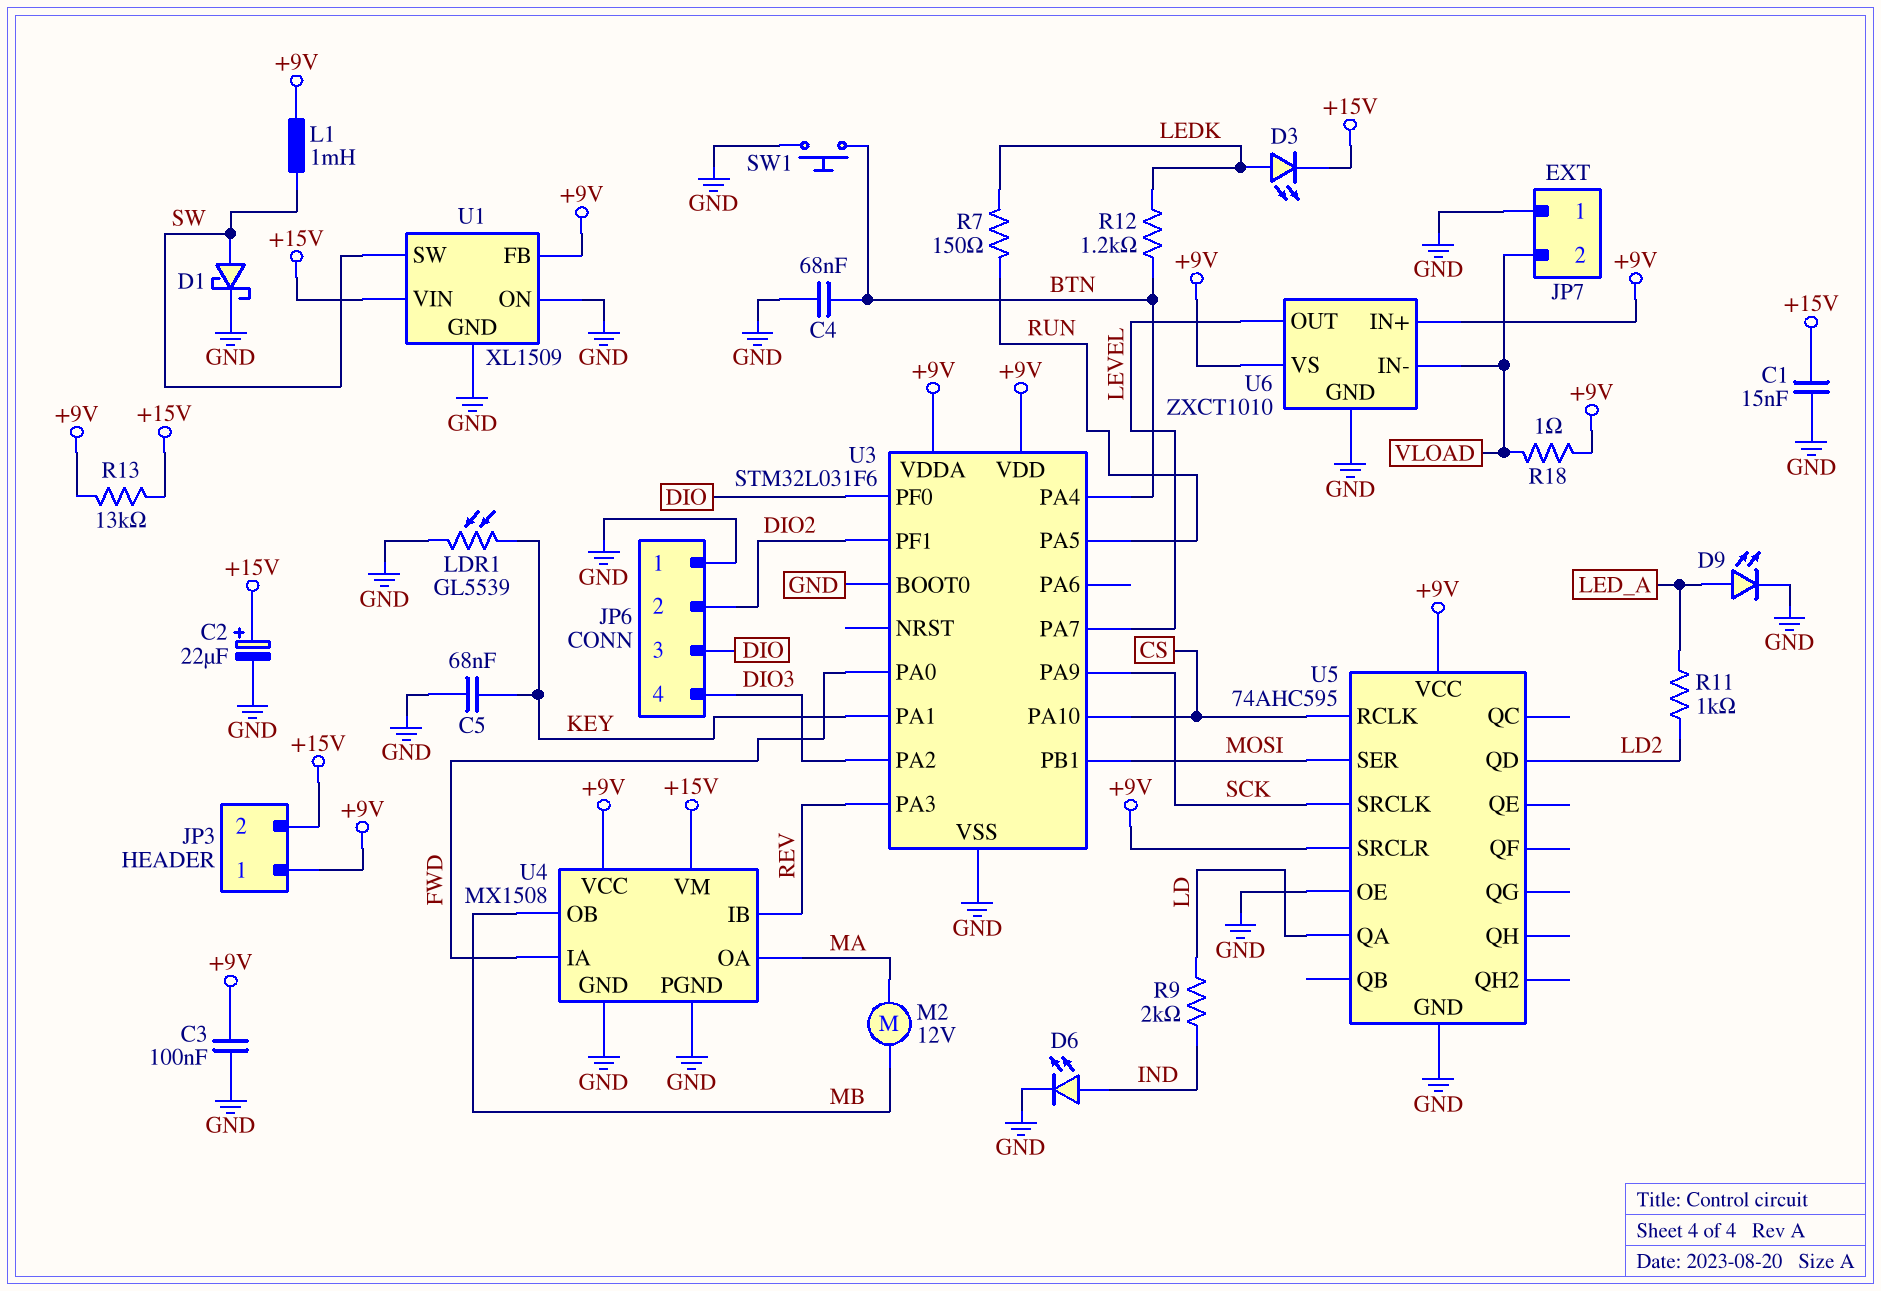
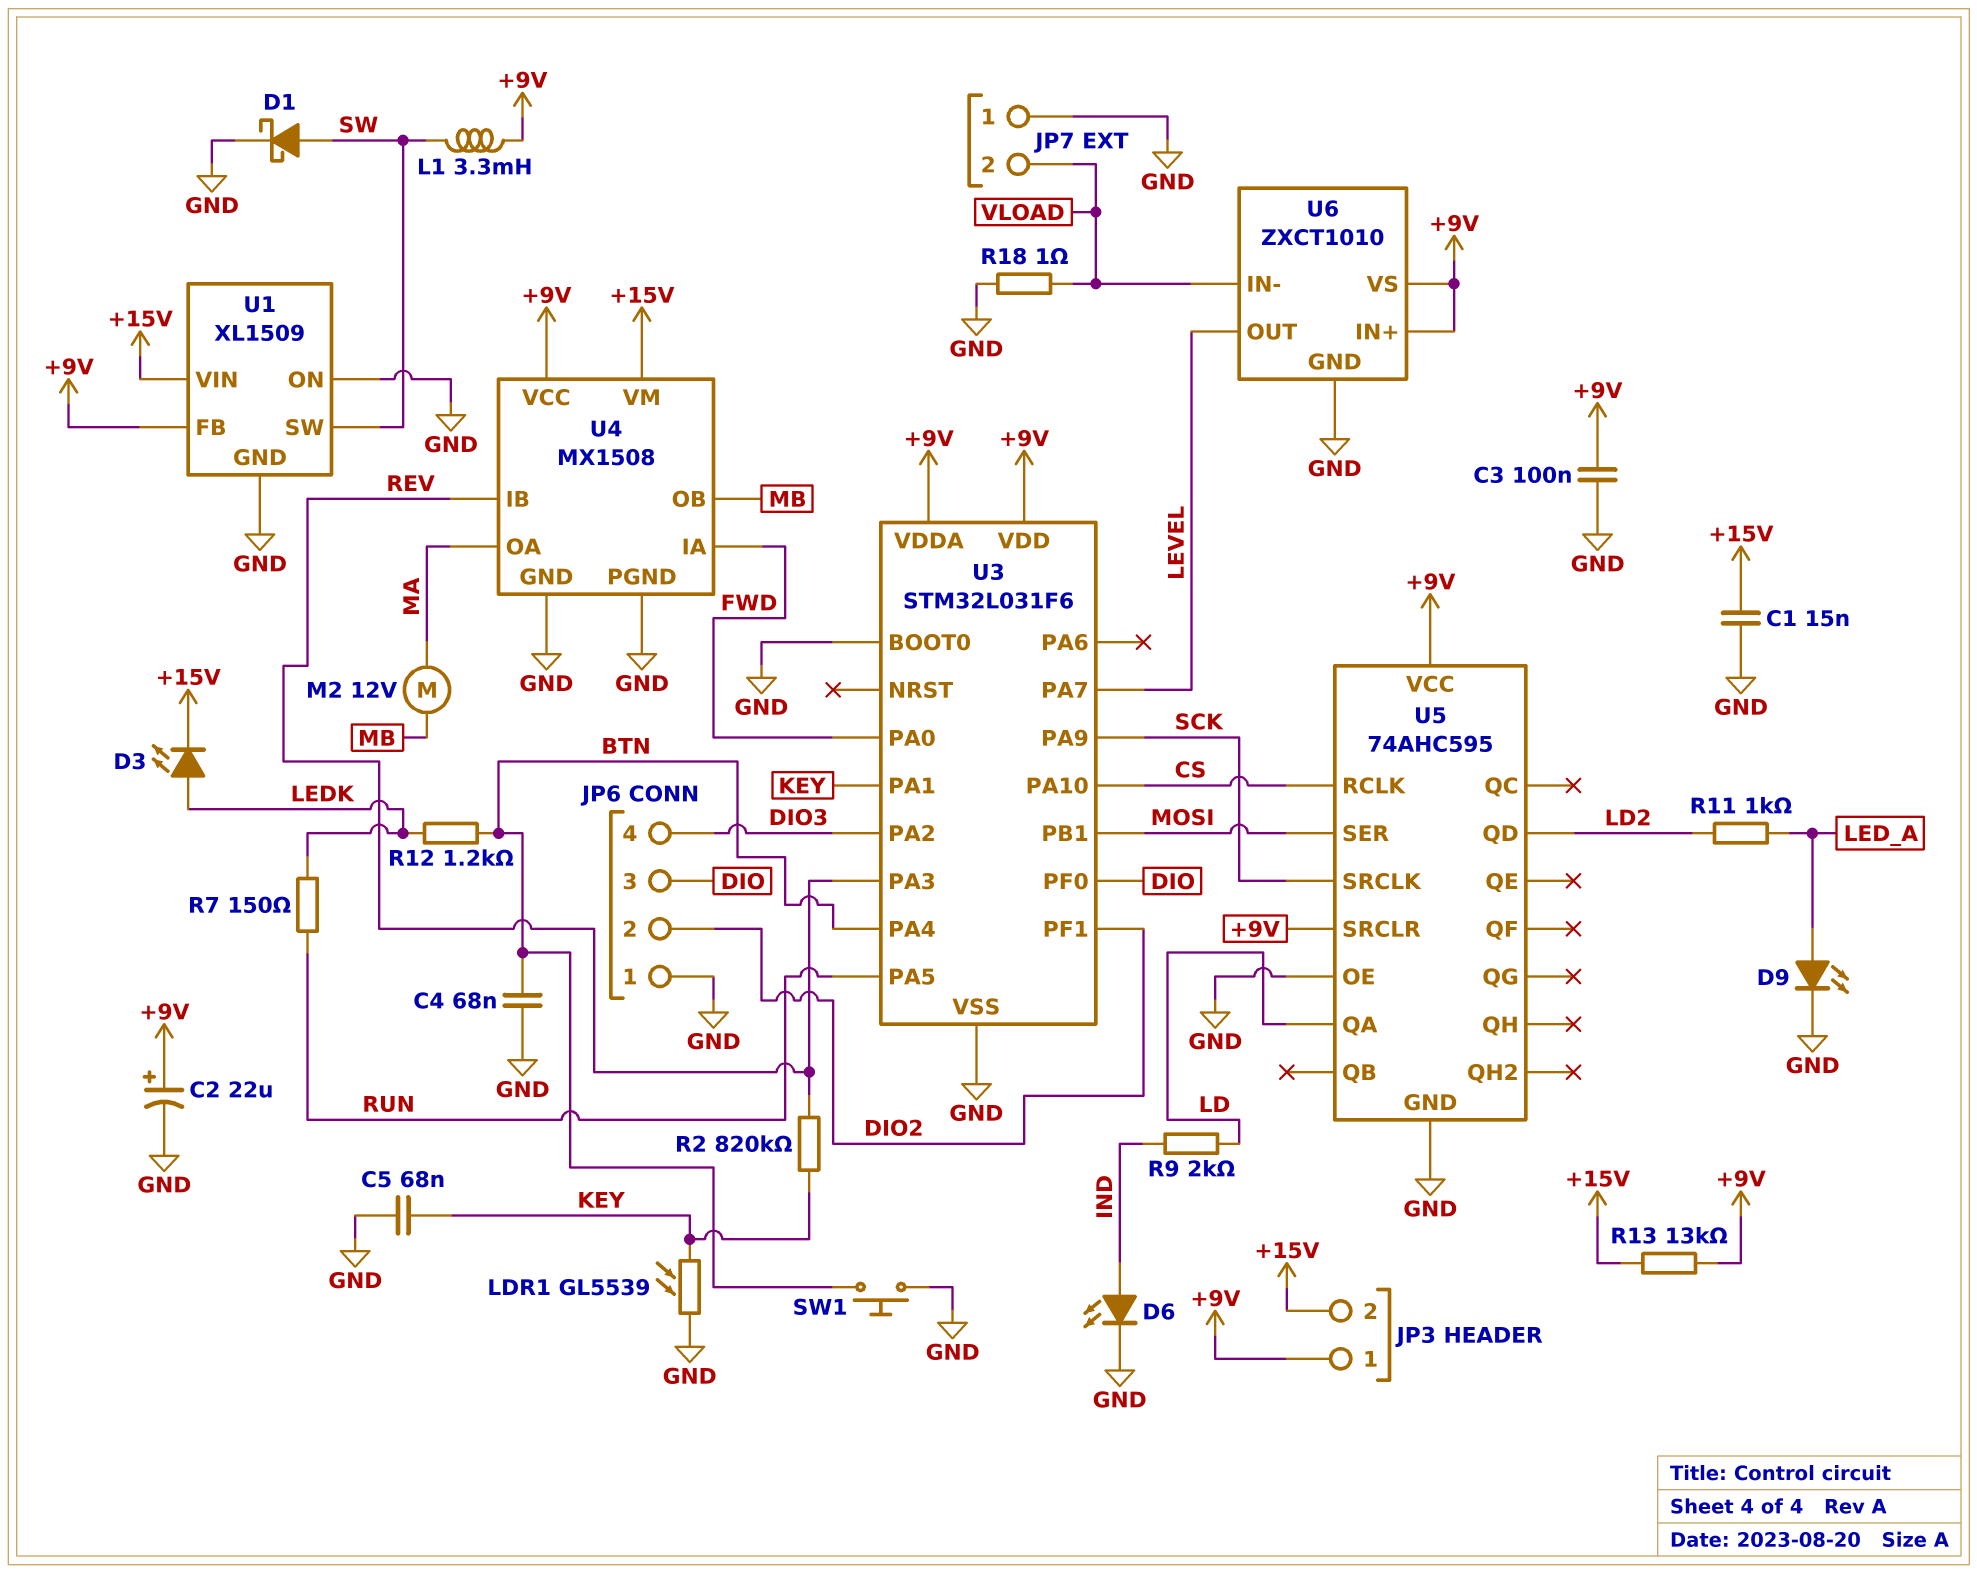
C2: 22uF (plus +15V, minus GND) -> 22uF (plus +9V, minus GND)
L1: 1mH (+9V, SW) -> 3.3mH (+9V, SW)
R2: none -> 820k (KEY, REV)
R18: 1 (+9V, VLOAD) -> 1 (GND, VLOAD)

